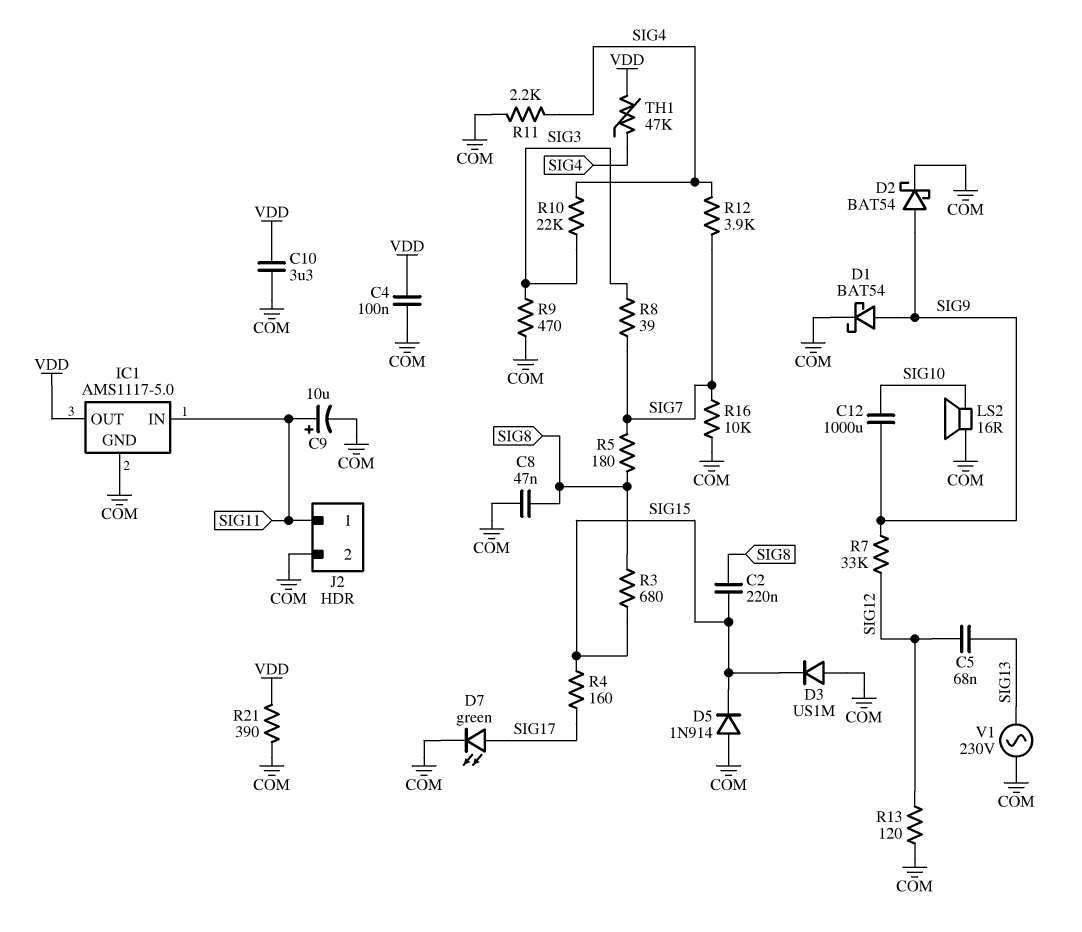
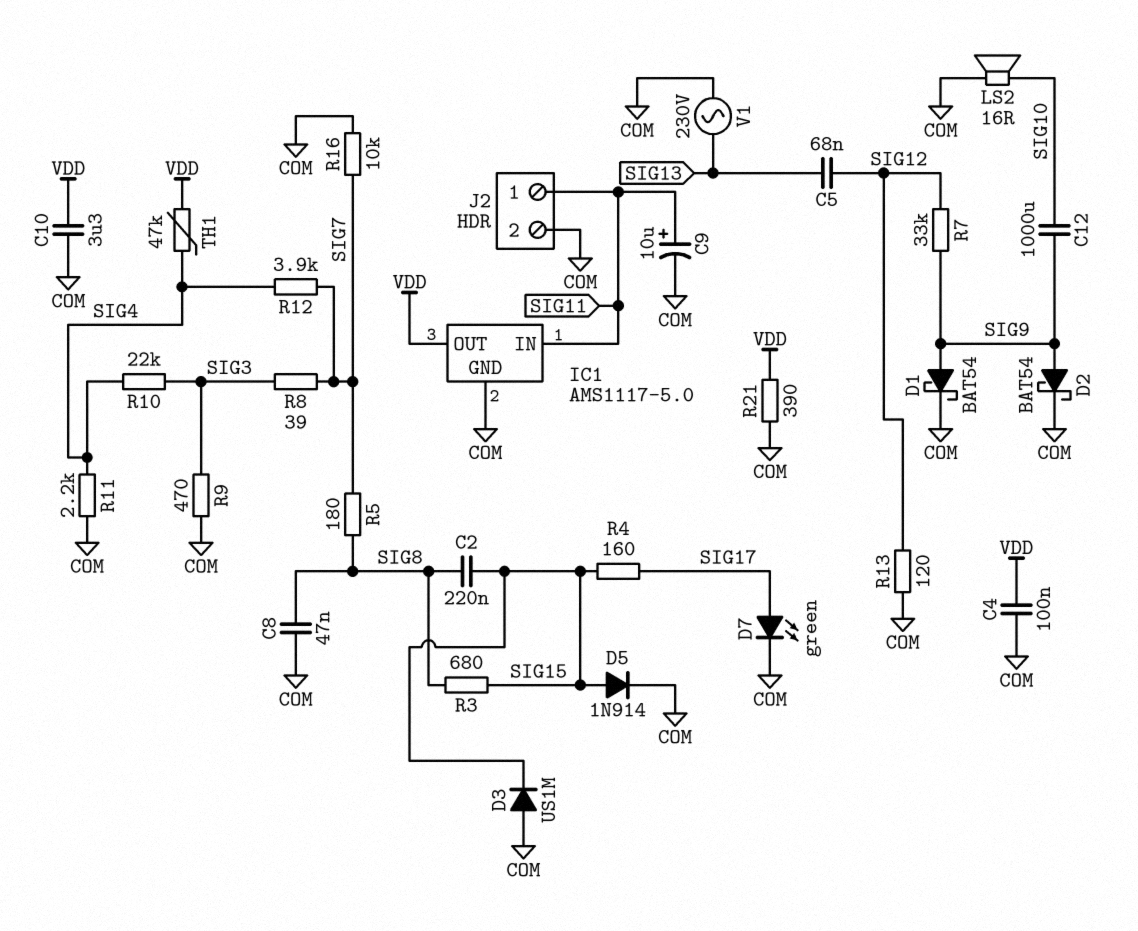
D5: diode 1N914 (A COM, K SIG15) -> diode 1N914 (A SIG15, K COM)

